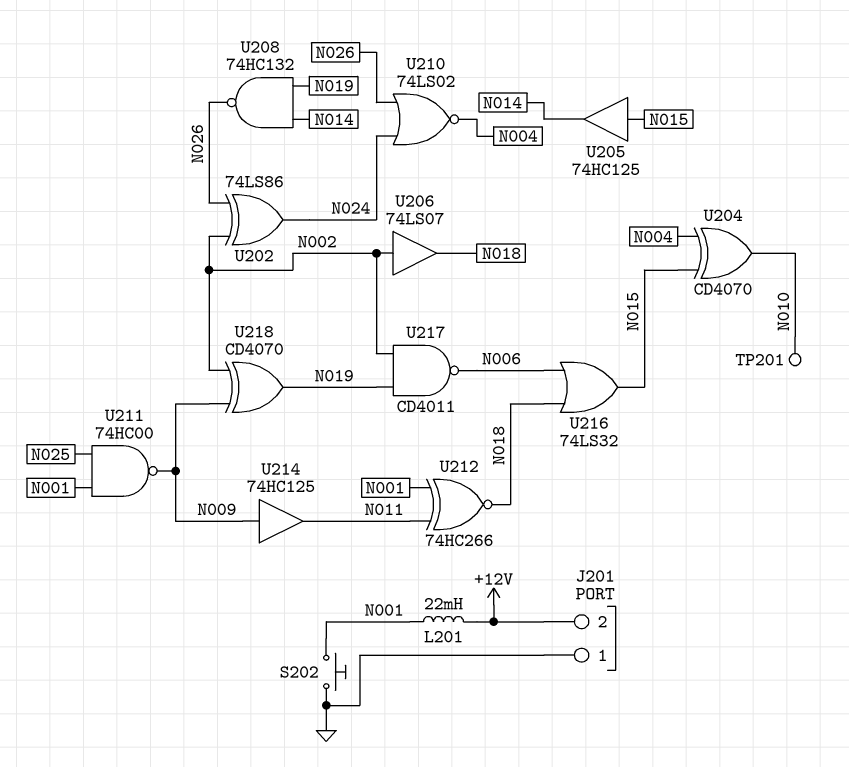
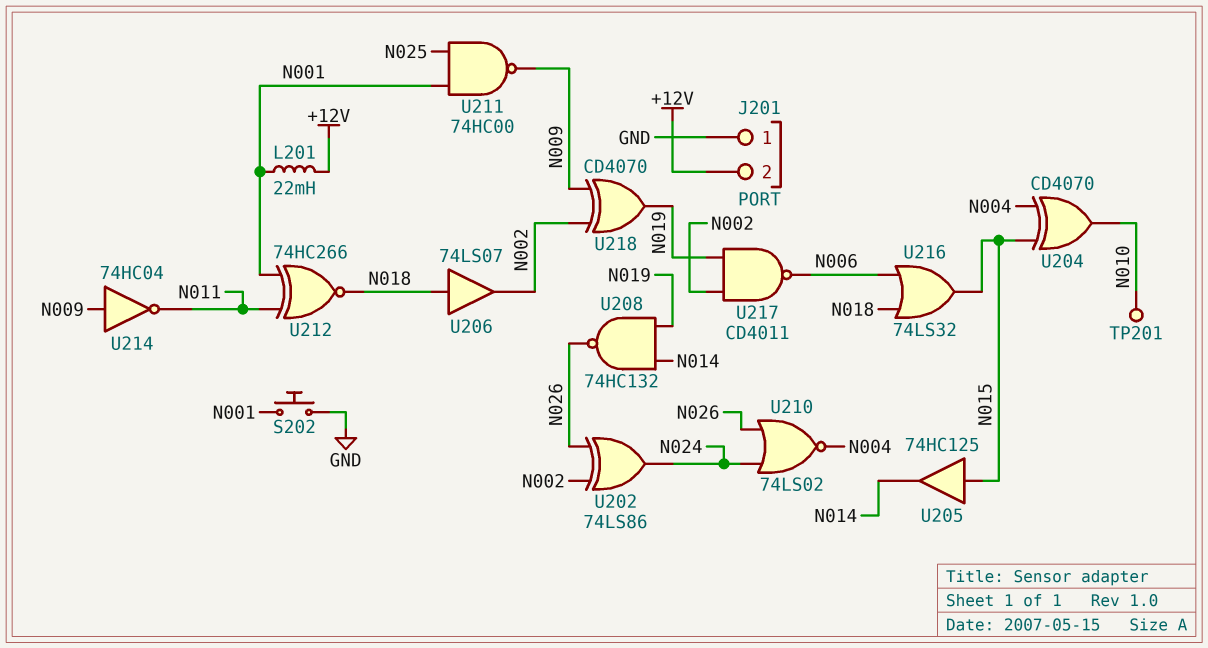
U206: buffer 74LS07 (in N002, out N018) -> buffer 74LS07 (in N018, out N002)
U214: buffer 74HC125 (in N009, out N011) -> NOT 74HC04 (in N009, out N011)

